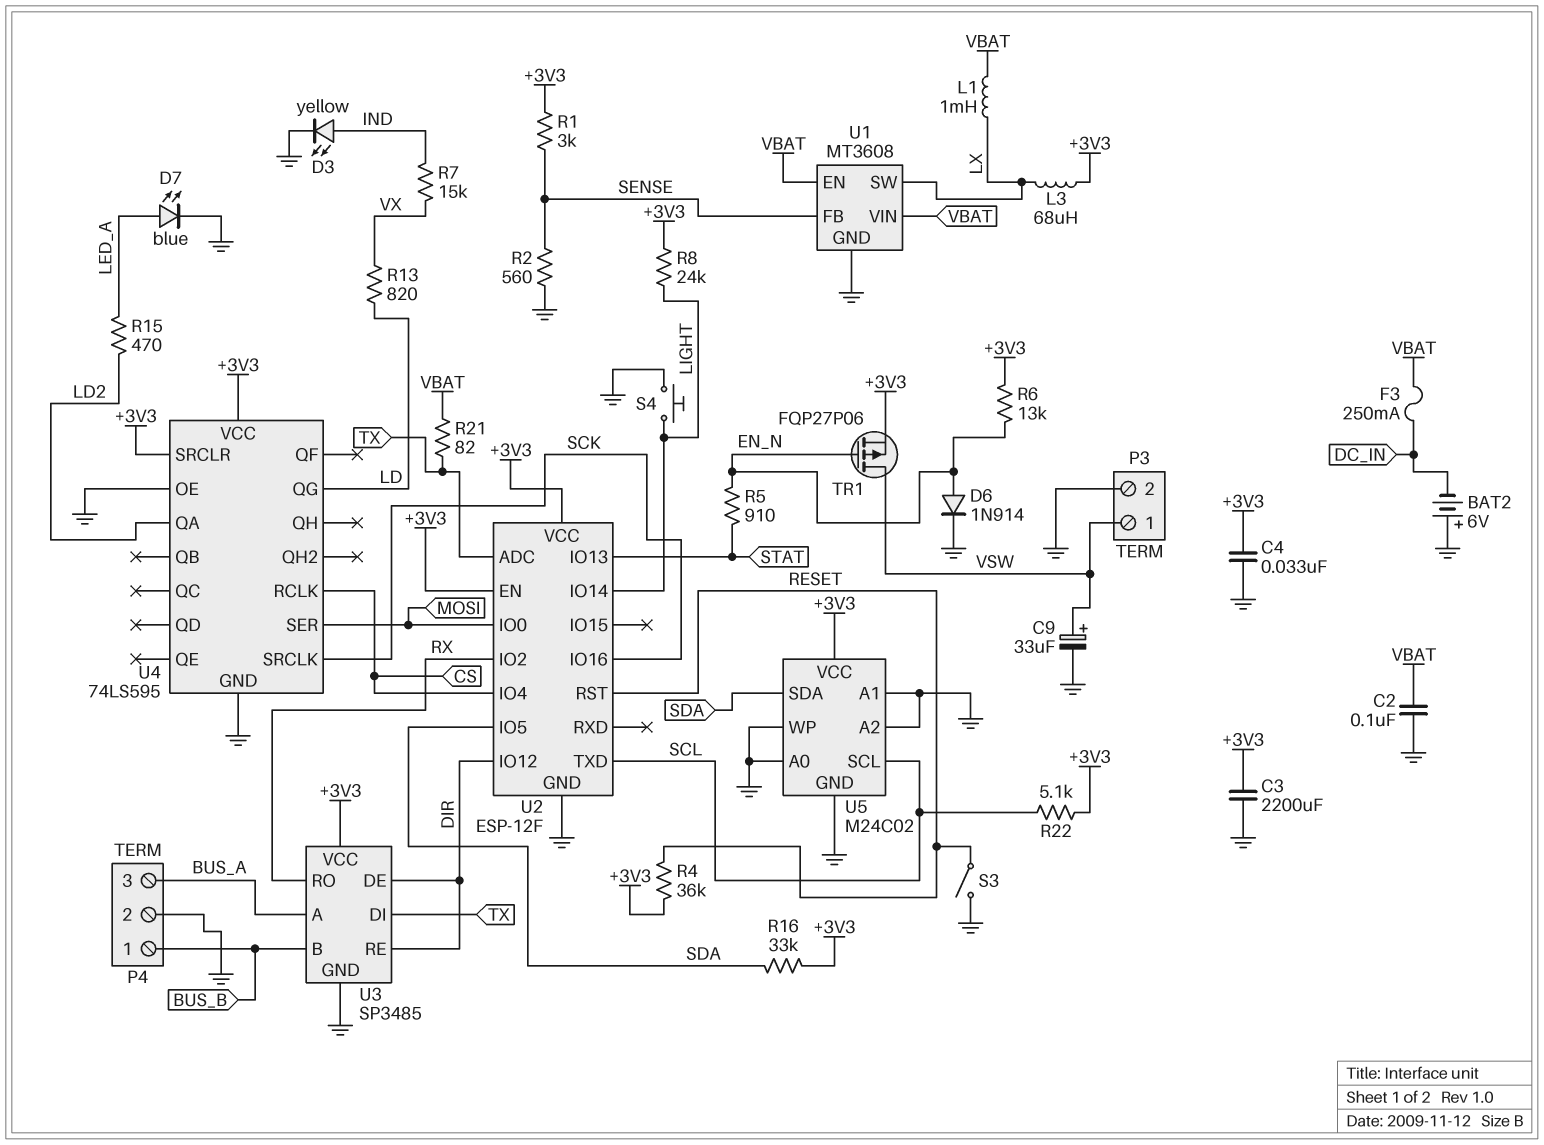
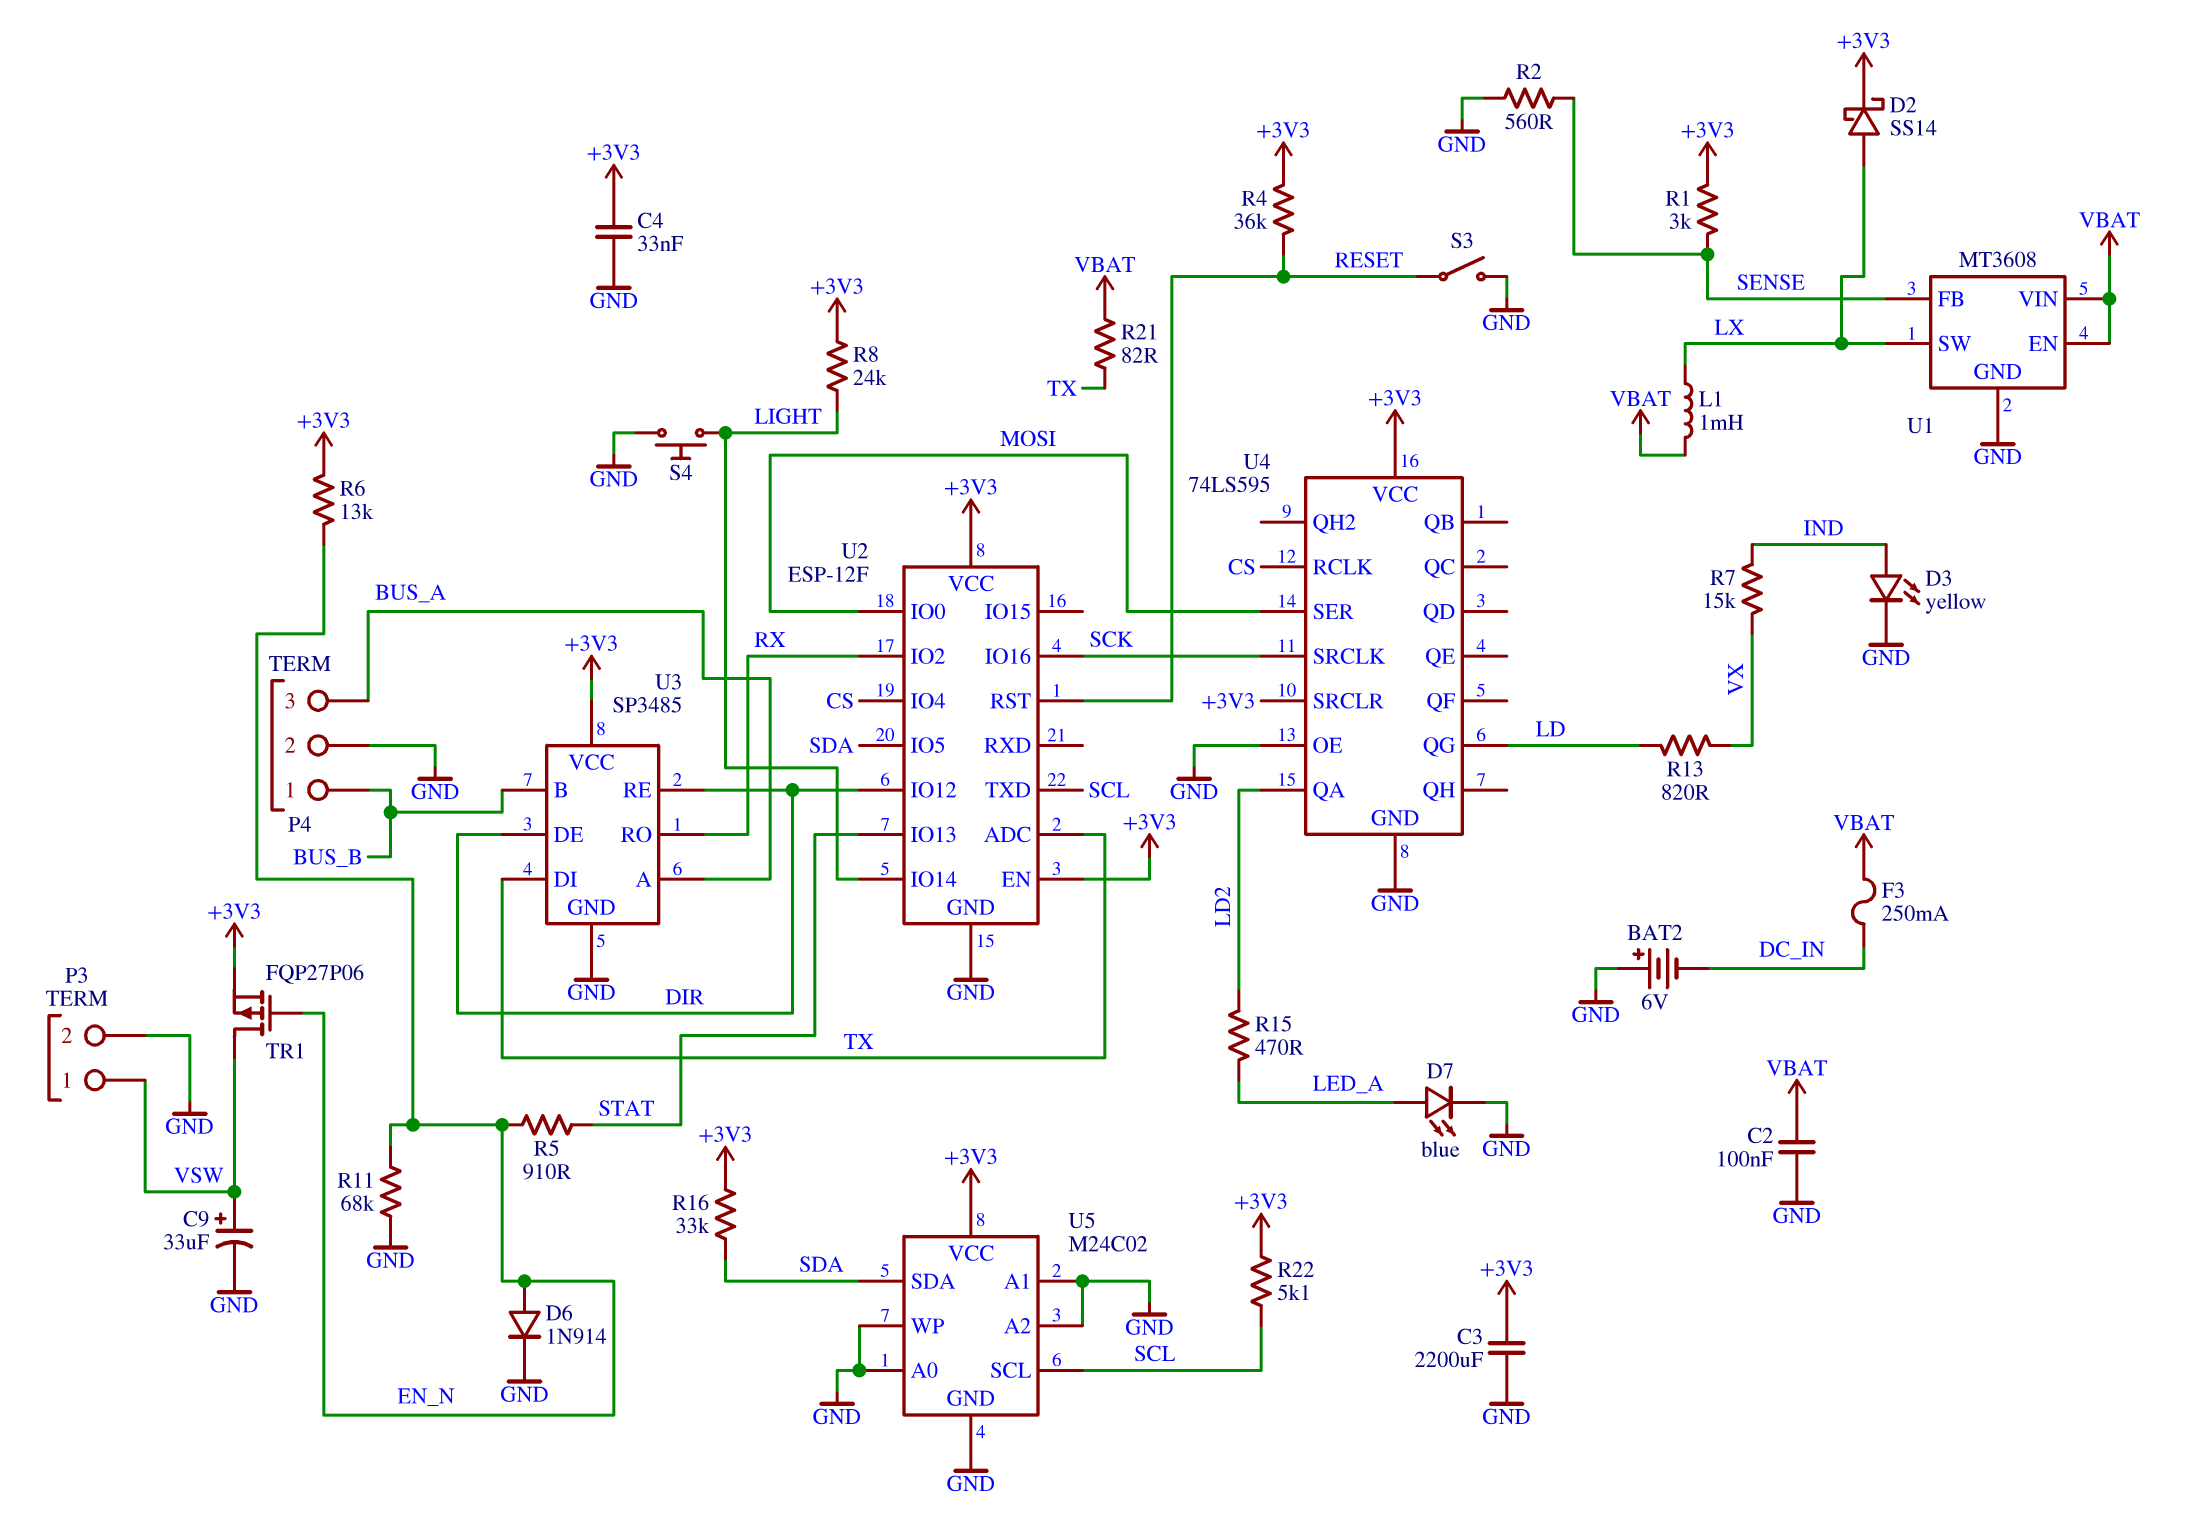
D2: none -> schottky SS14 (A LX, K +3V3)
L3: 68uH (+3V3, LX) -> none
R11: none -> 68k (EN_N, GND)

